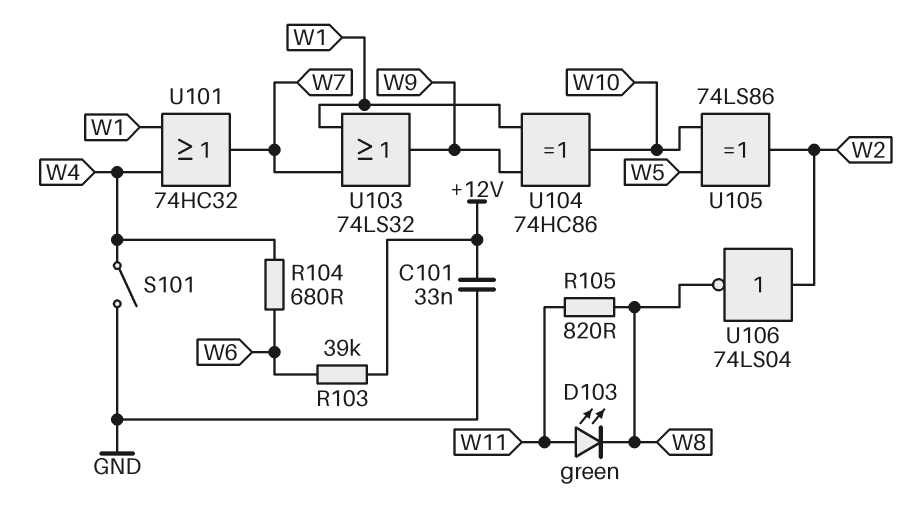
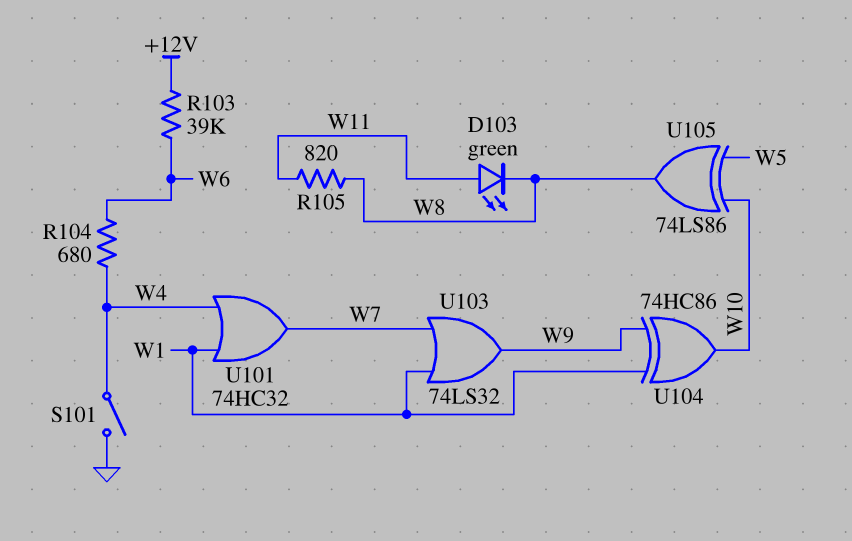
C101: 33nF (+12V, GND) -> none
U105: XOR 74LS86 (in W5, in W10, out W2) -> XOR 74LS86 (in W5, in W10, out W8)
U106: NOT 74LS04 (in W2, out W8) -> none

